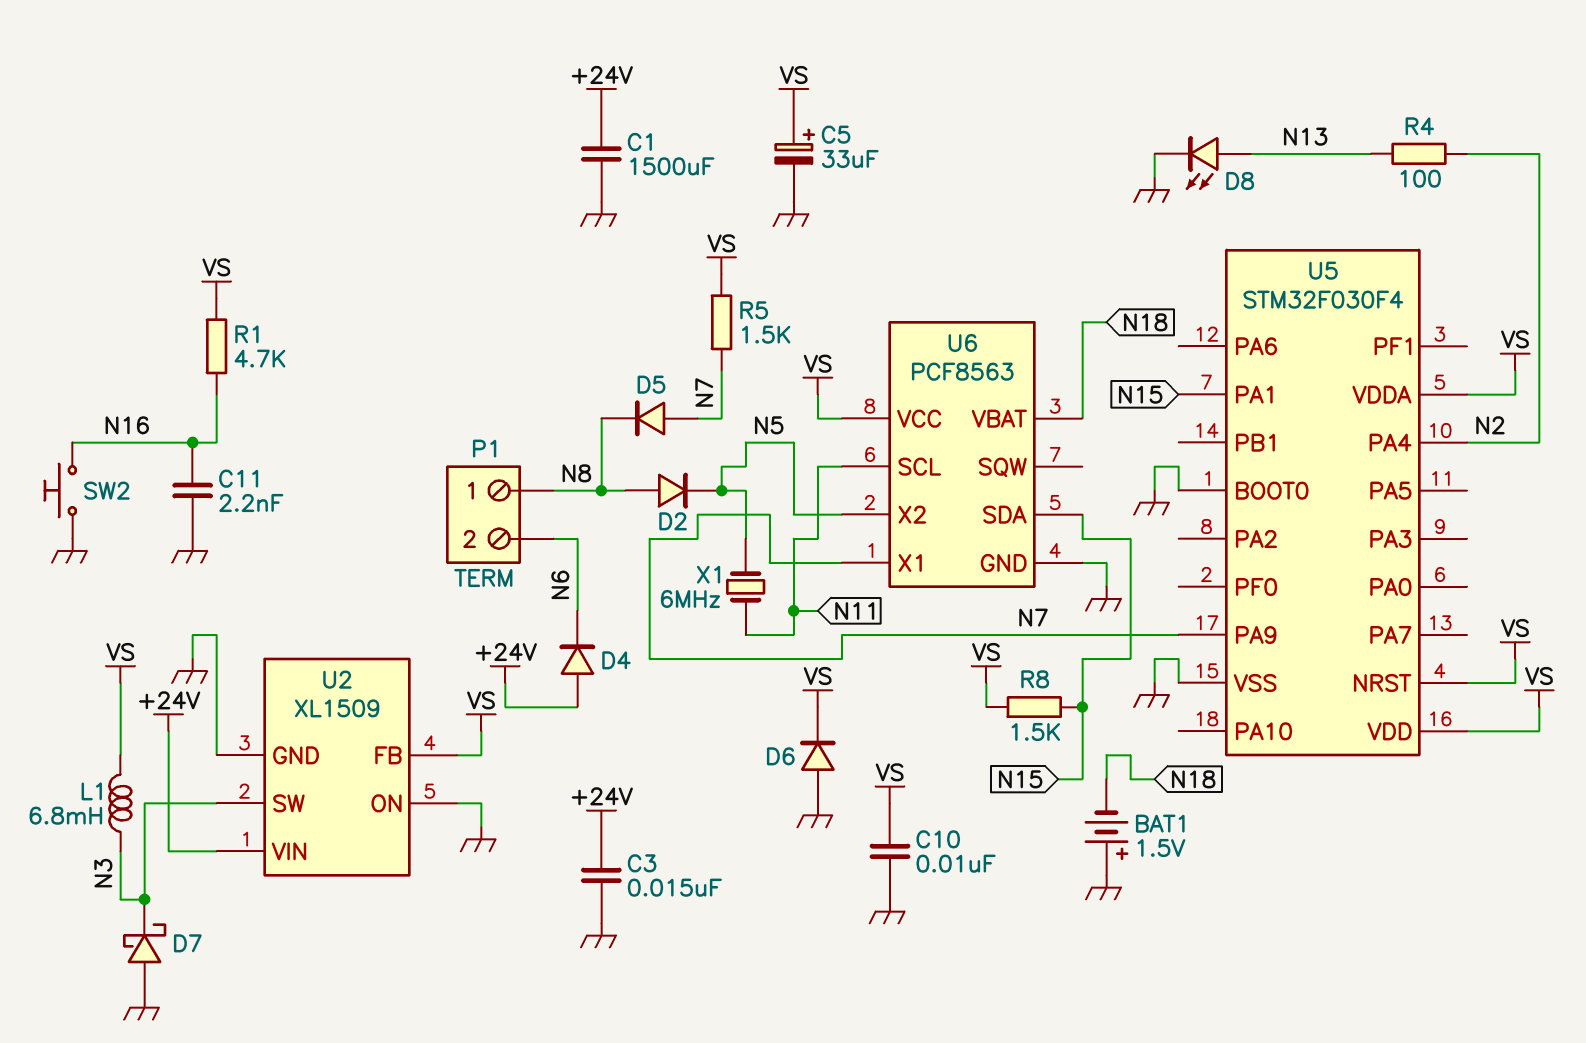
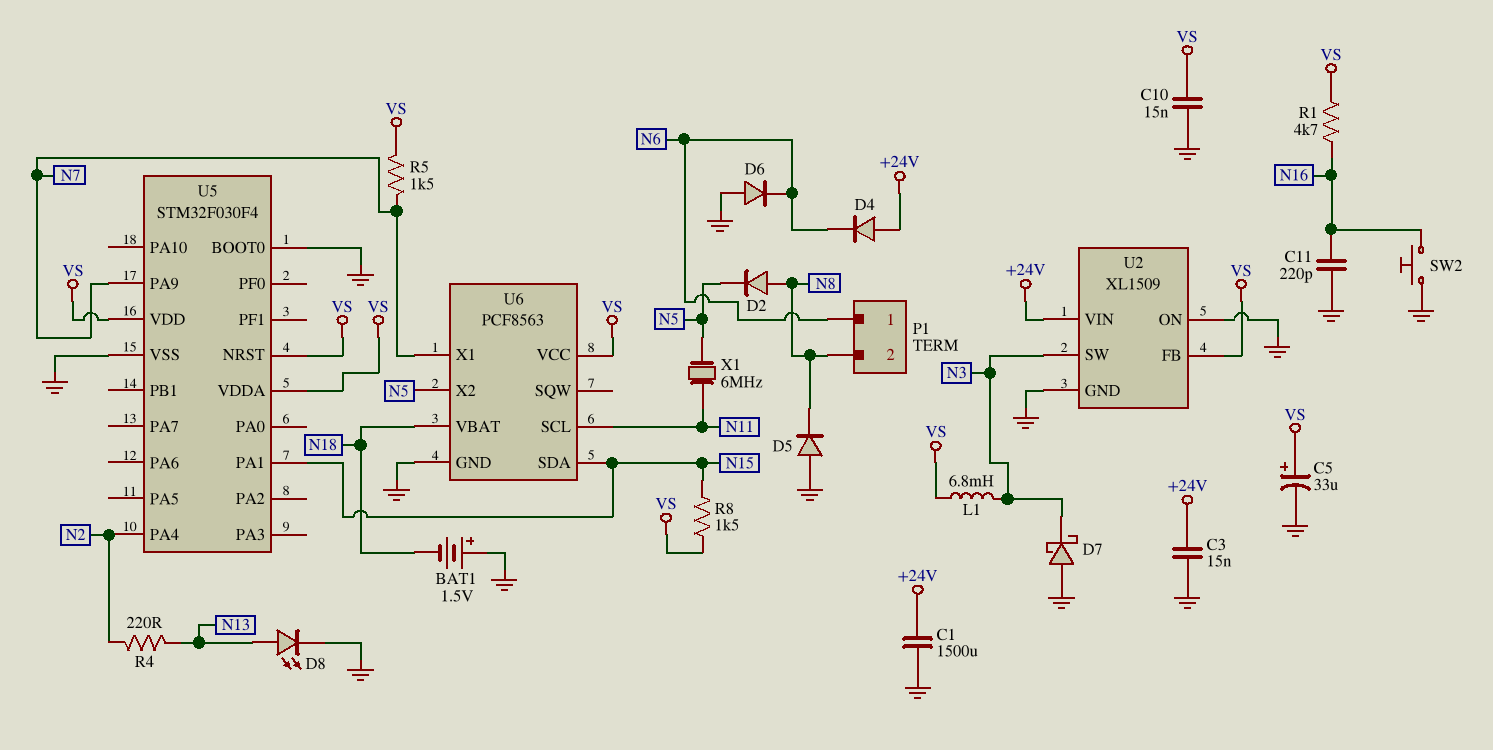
C10: 10nF (GND, VS) -> 15nF (GND, VS)
C11: 2.2nF (GND, N16) -> 220pF (GND, N16)
D5: diode (A N7, K N8) -> diode (A GND, K N8)
D6: diode (A GND, K VS) -> diode (A GND, K N6)
P1 pin 1: N8 -> N6
P1 pin 2: N6 -> N8
R4: 100 (N2, N13) -> 220 (N2, N13)

